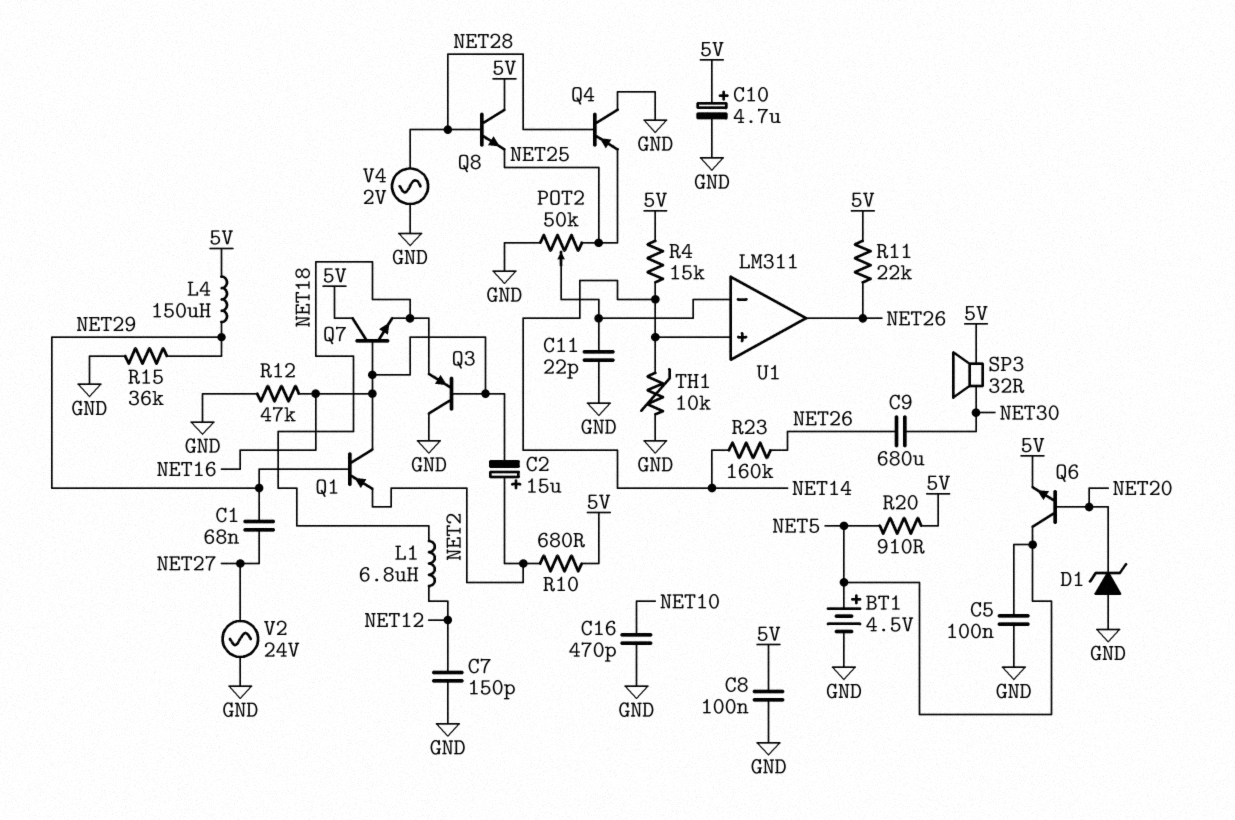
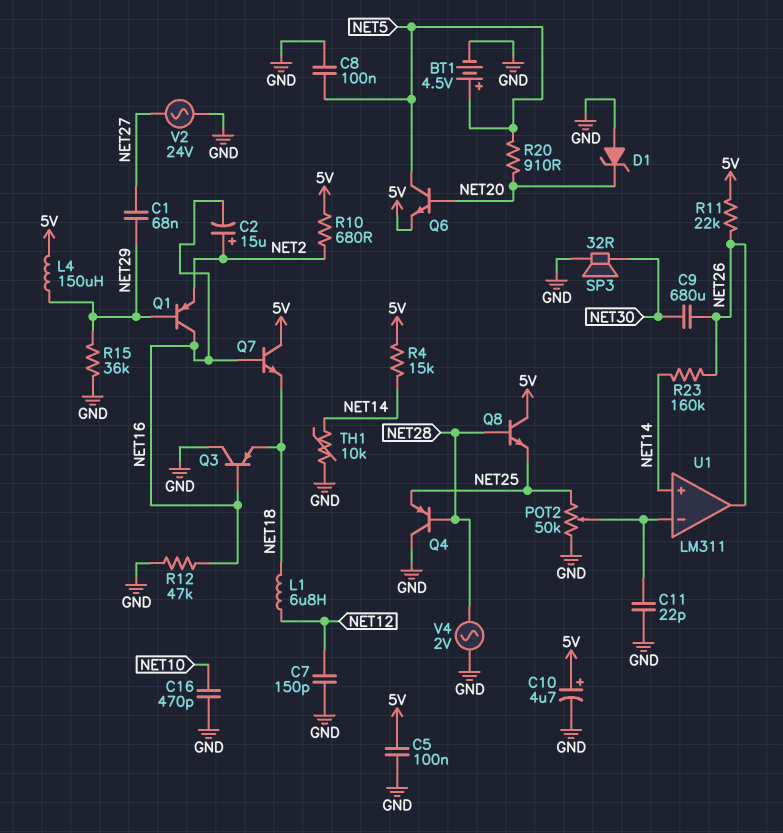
C5: 100nF (GND, NET5) -> 100nF (5V, GND)
C8: 100nF (5V, GND) -> 100nF (GND, NET5)
R20: 910 (5V, NET5) -> 910 (NET5, NET20)
SP3: speaker 32R (5V, NET30) -> speaker 32R (GND, NET30)

